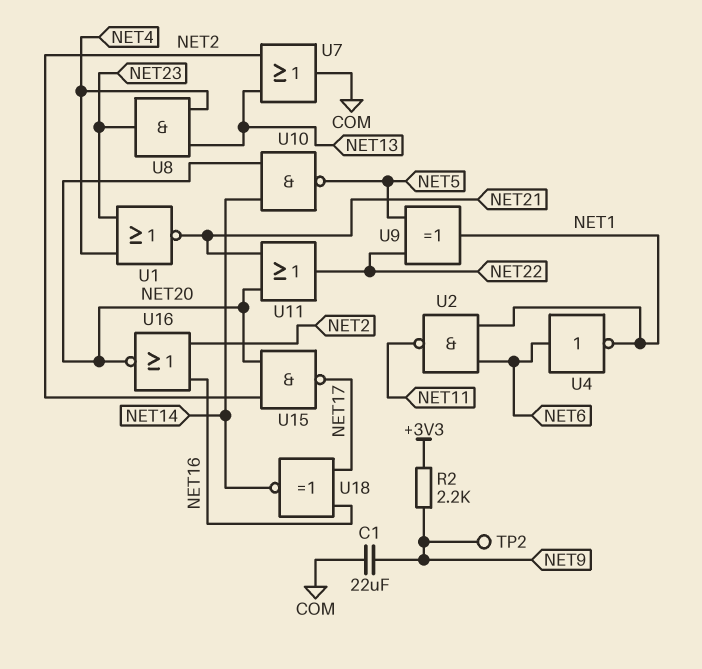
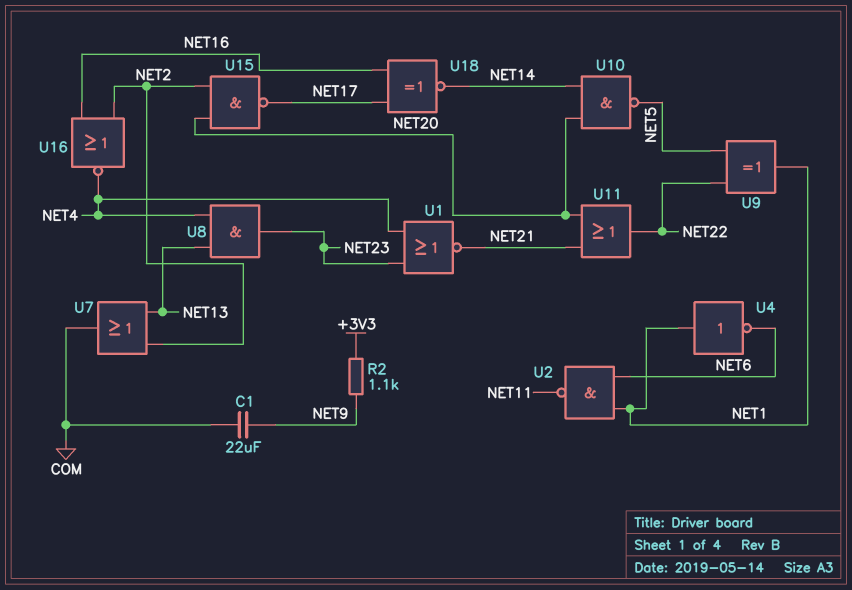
R2: 2.2k (+3V3, NET9) -> 1.1k (+3V3, NET9)
TP2: test point (NET9) -> none
U4: NOT (in NET6, out NET1) -> NOT (in NET1, out NET6)
U16: NOR (in NET2, in NET16, out NET20) -> NOR (in NET2, in NET16, out NET4)

